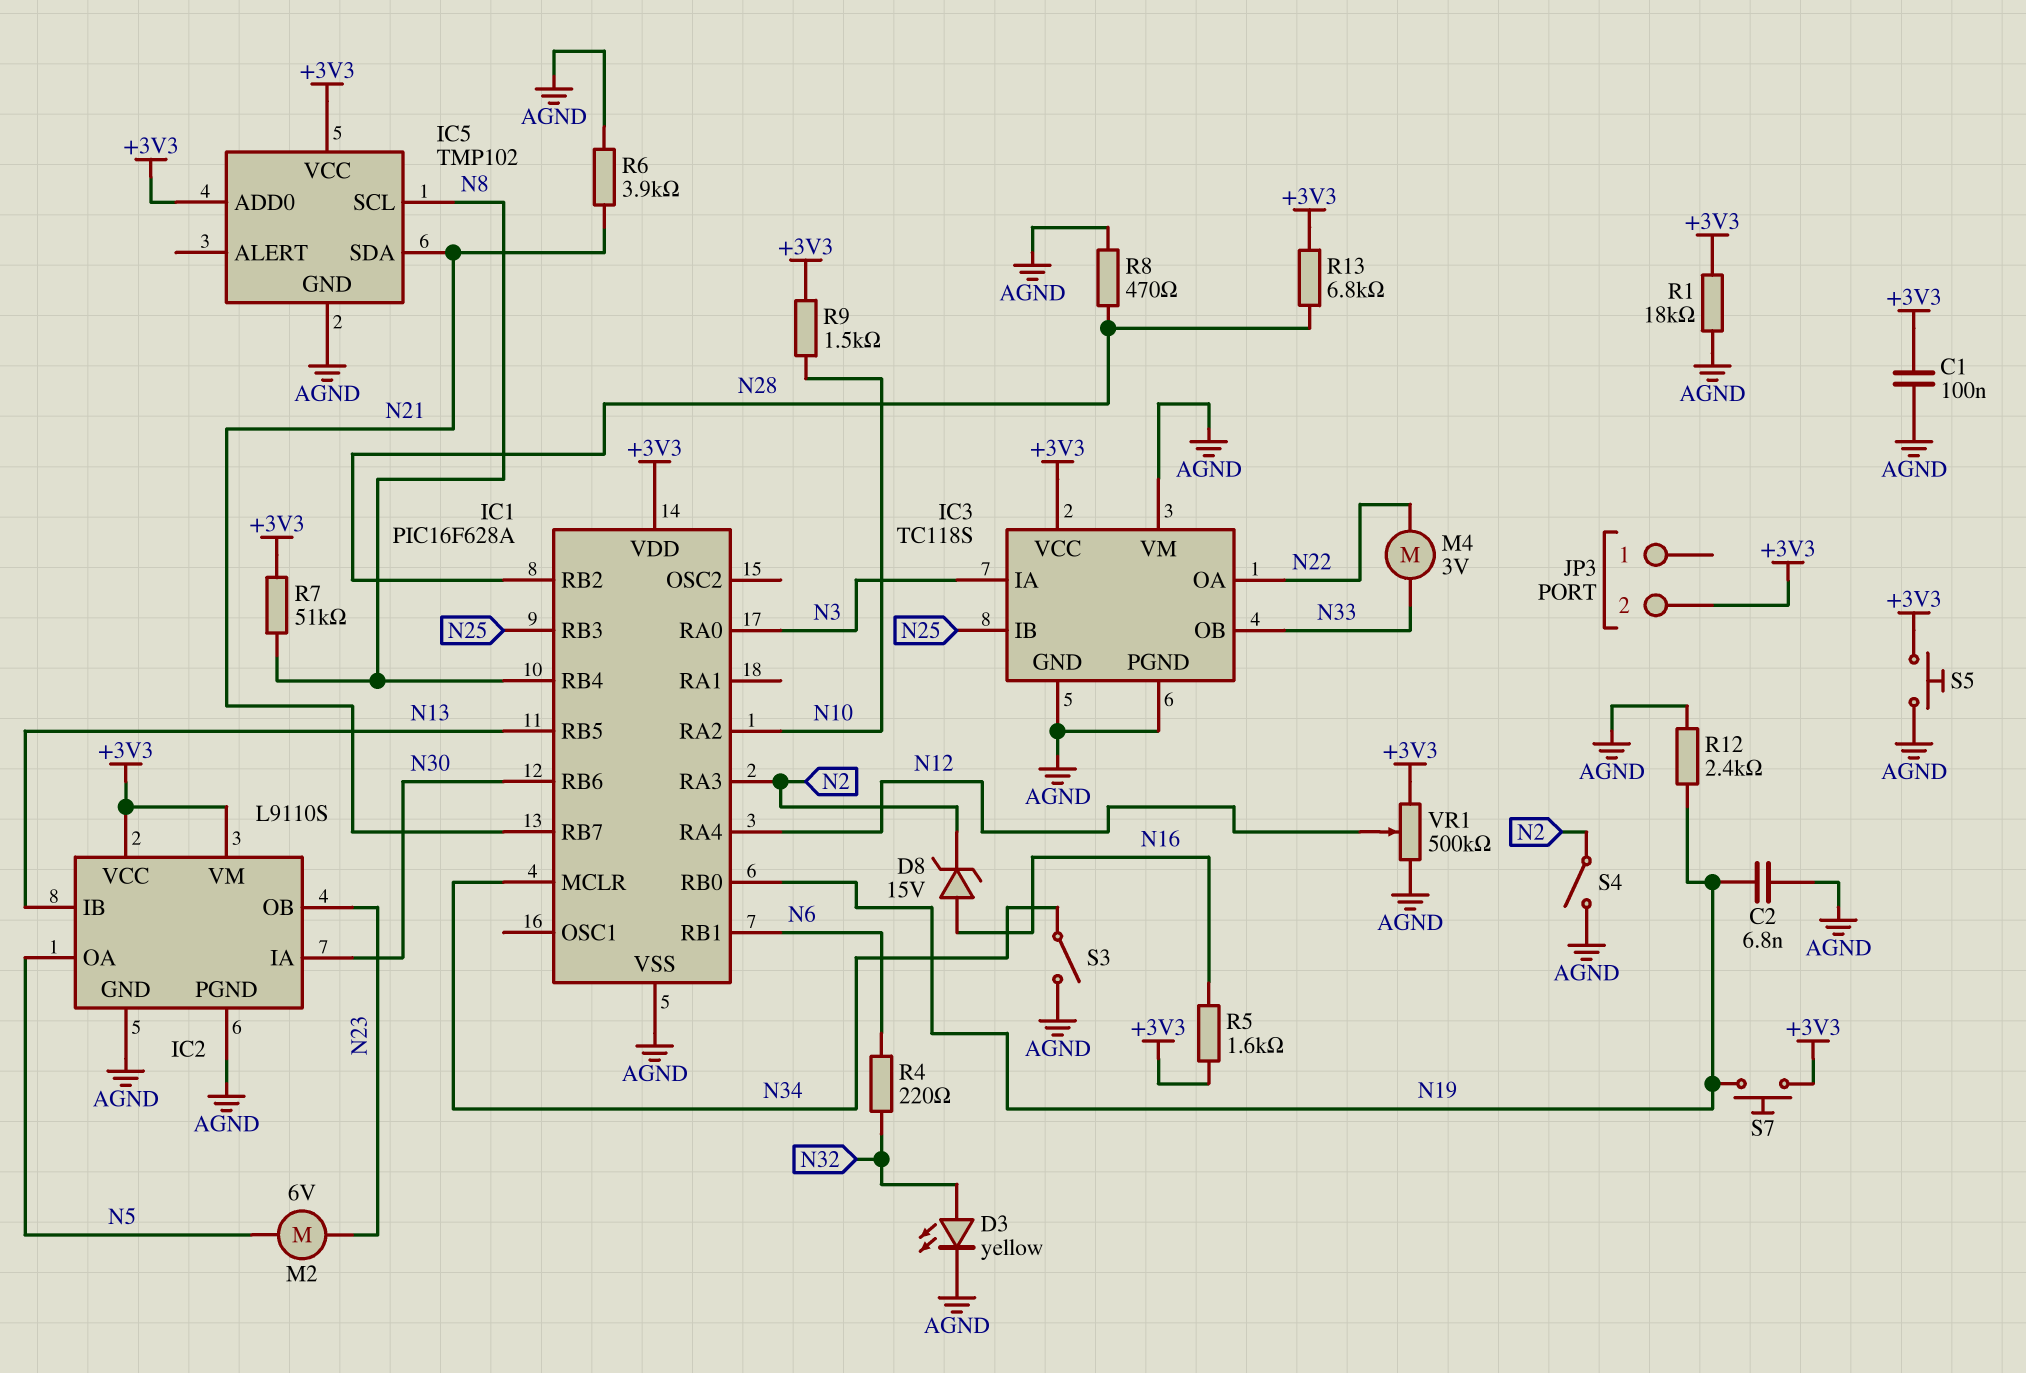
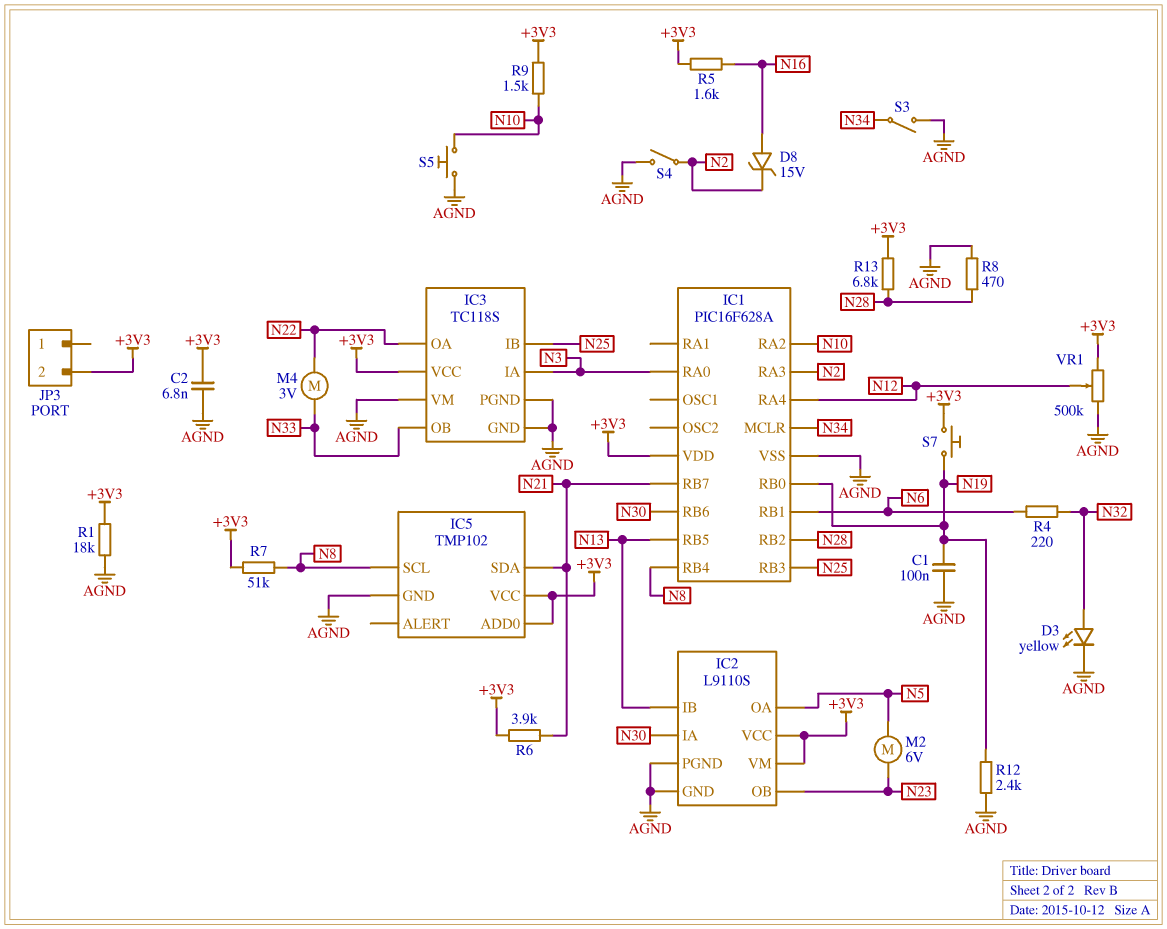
C1: 100nF (+3V3, AGND) -> 100nF (AGND, N19)
C2: 6.8nF (AGND, N19) -> 6.8nF (+3V3, AGND)
R6: 3.9k (AGND, N21) -> 3.9k (+3V3, N21)
S5: button (+3V3, AGND) -> button (AGND, N10)

